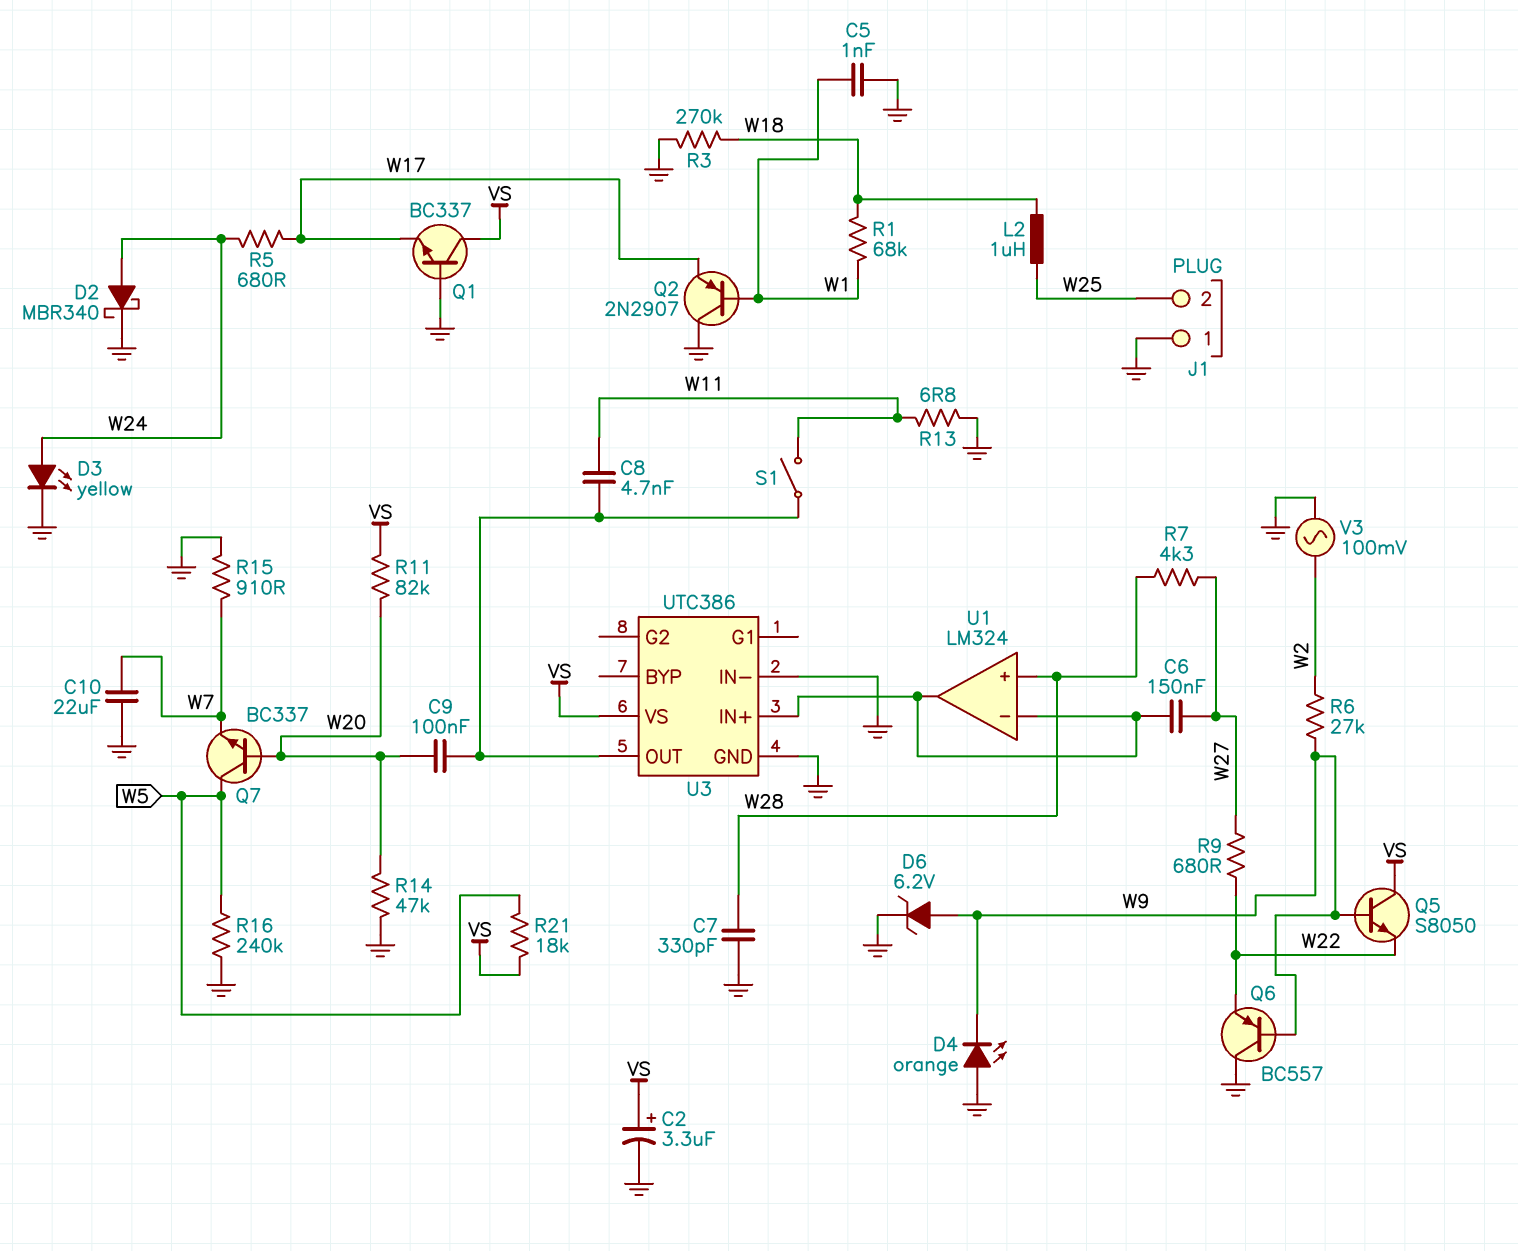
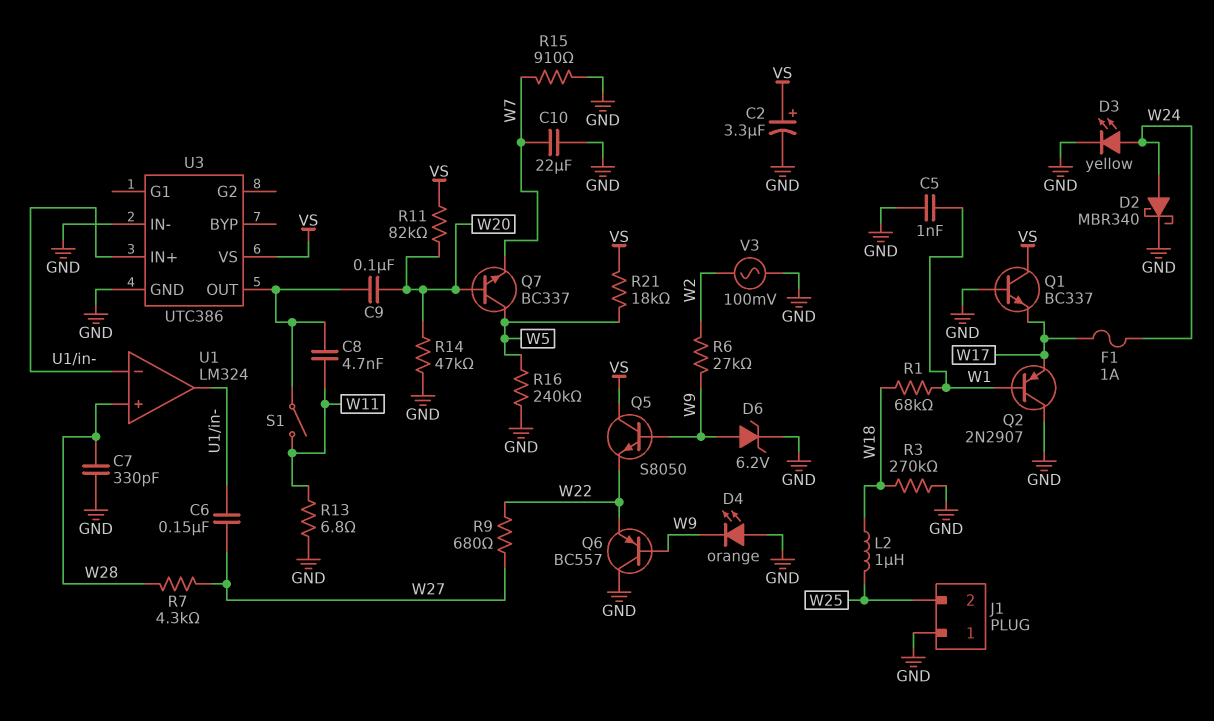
F1: none -> 1A (W17, W24)
R5: 680 (W17, W24) -> none

